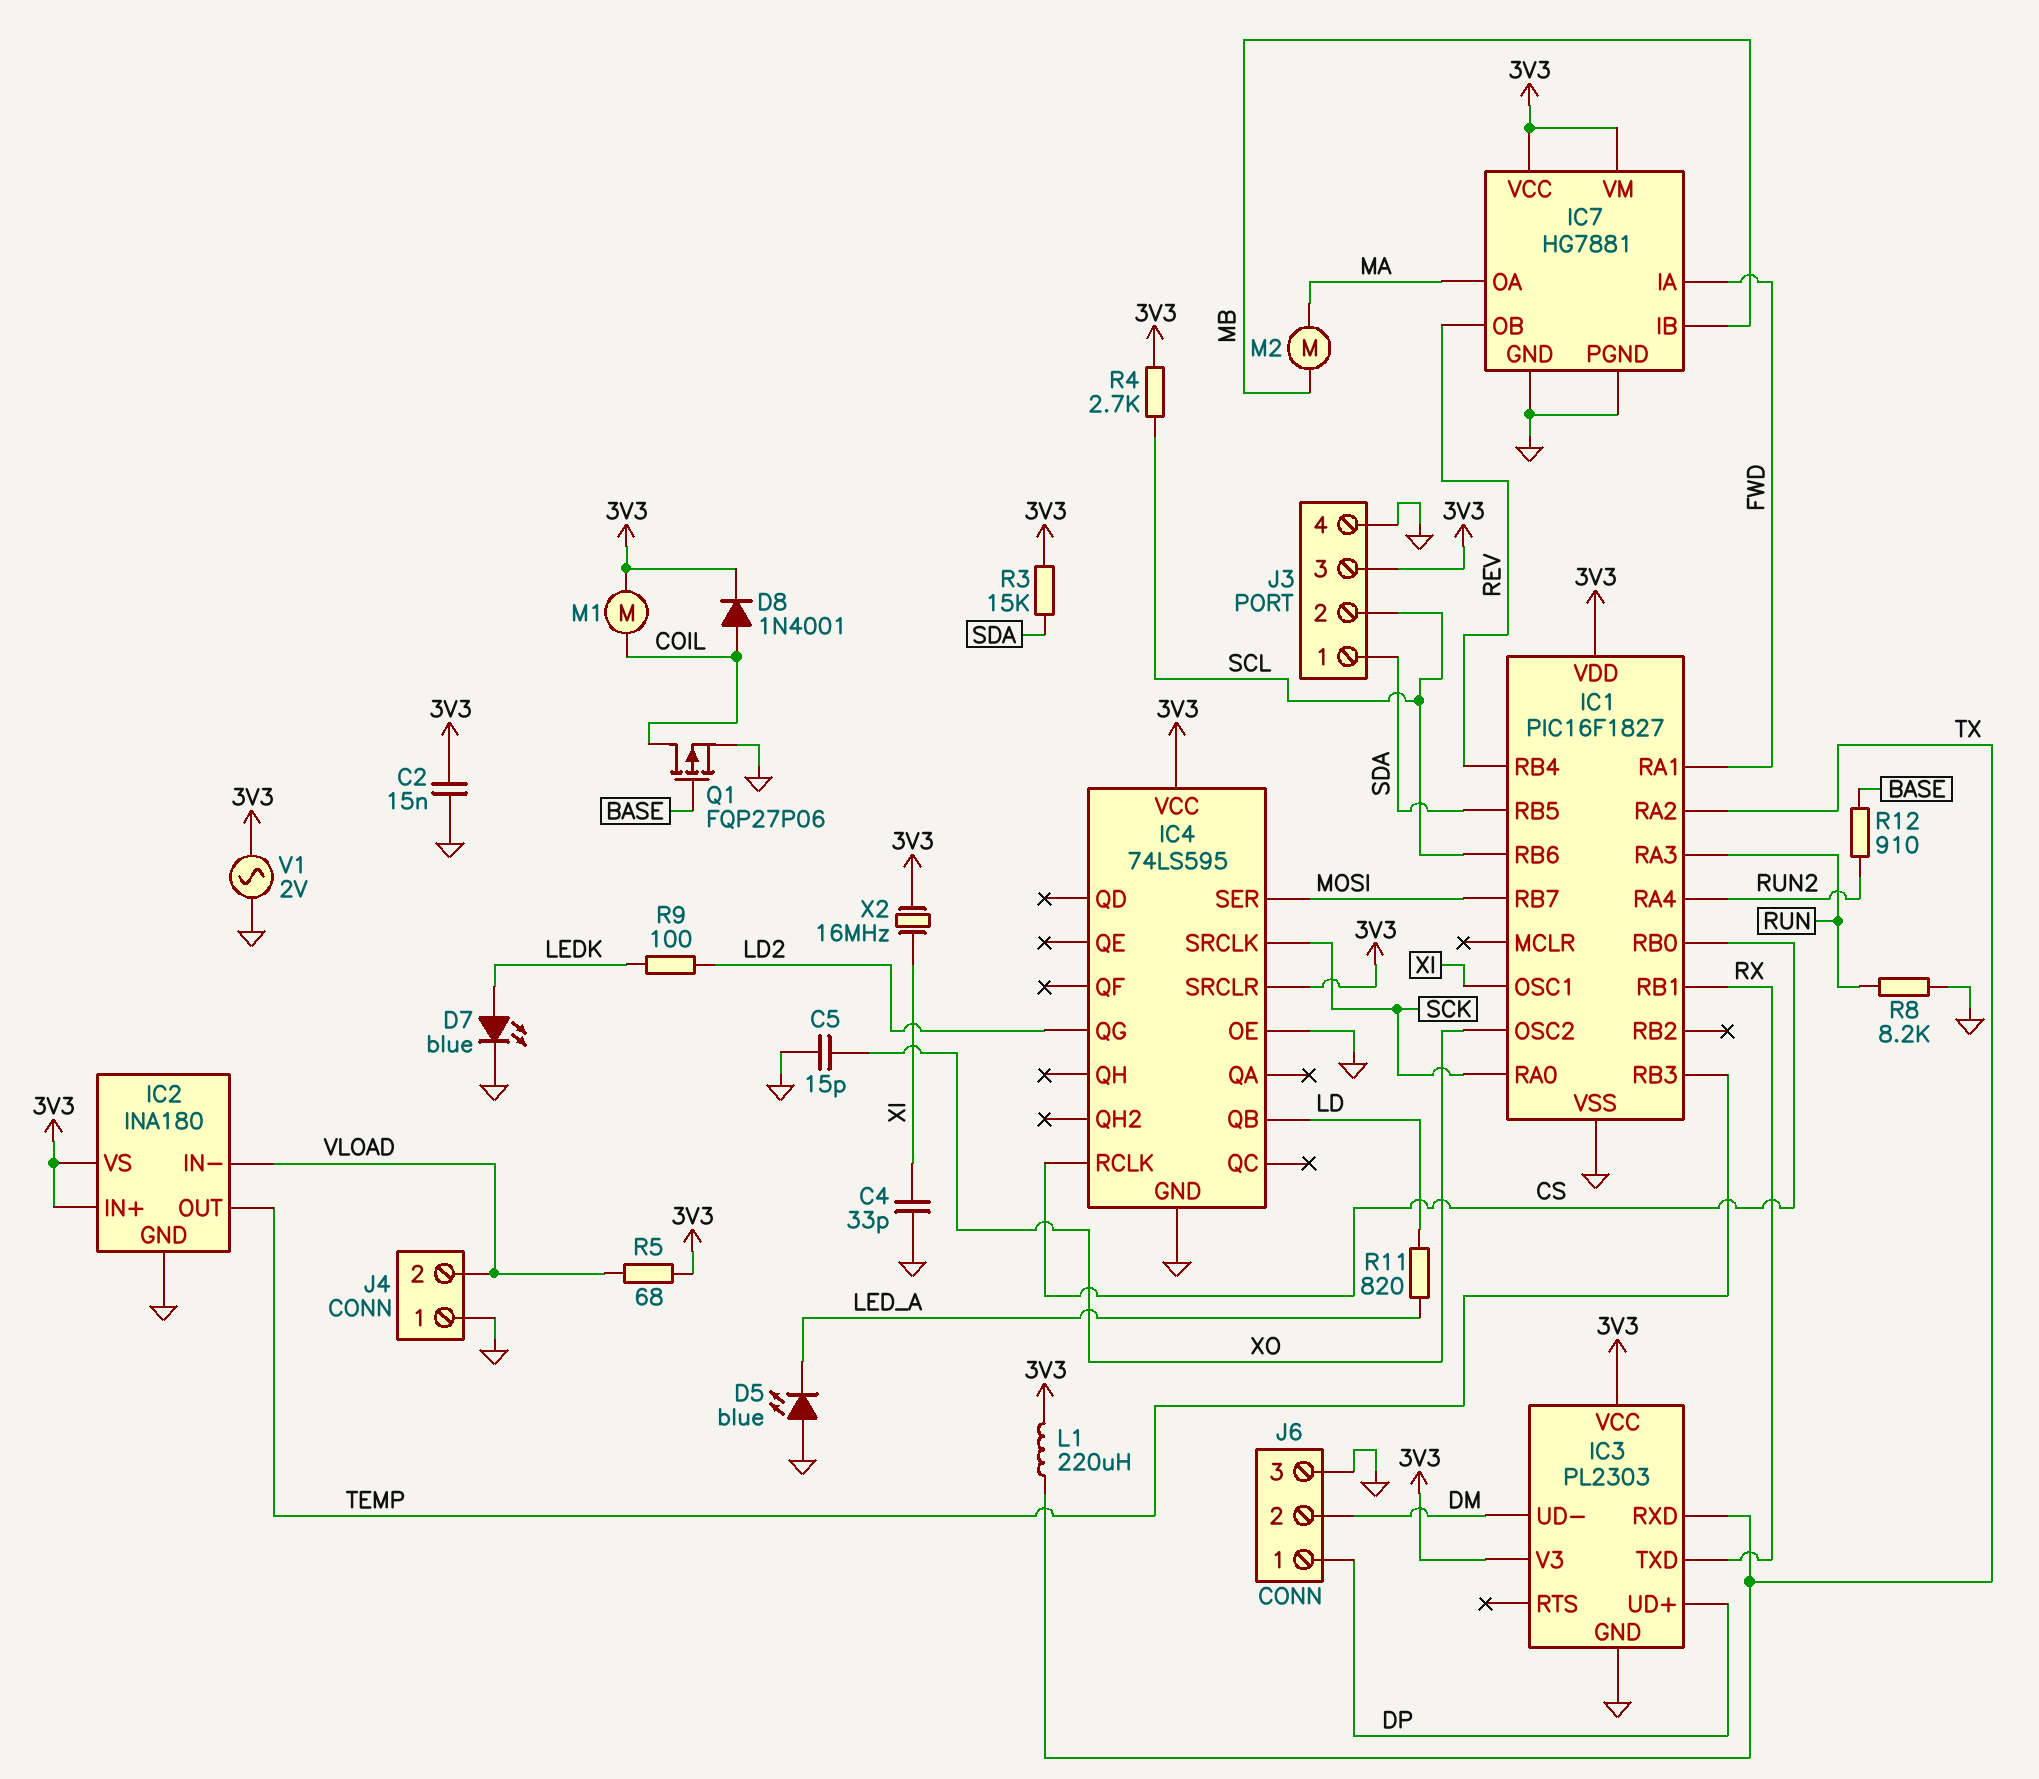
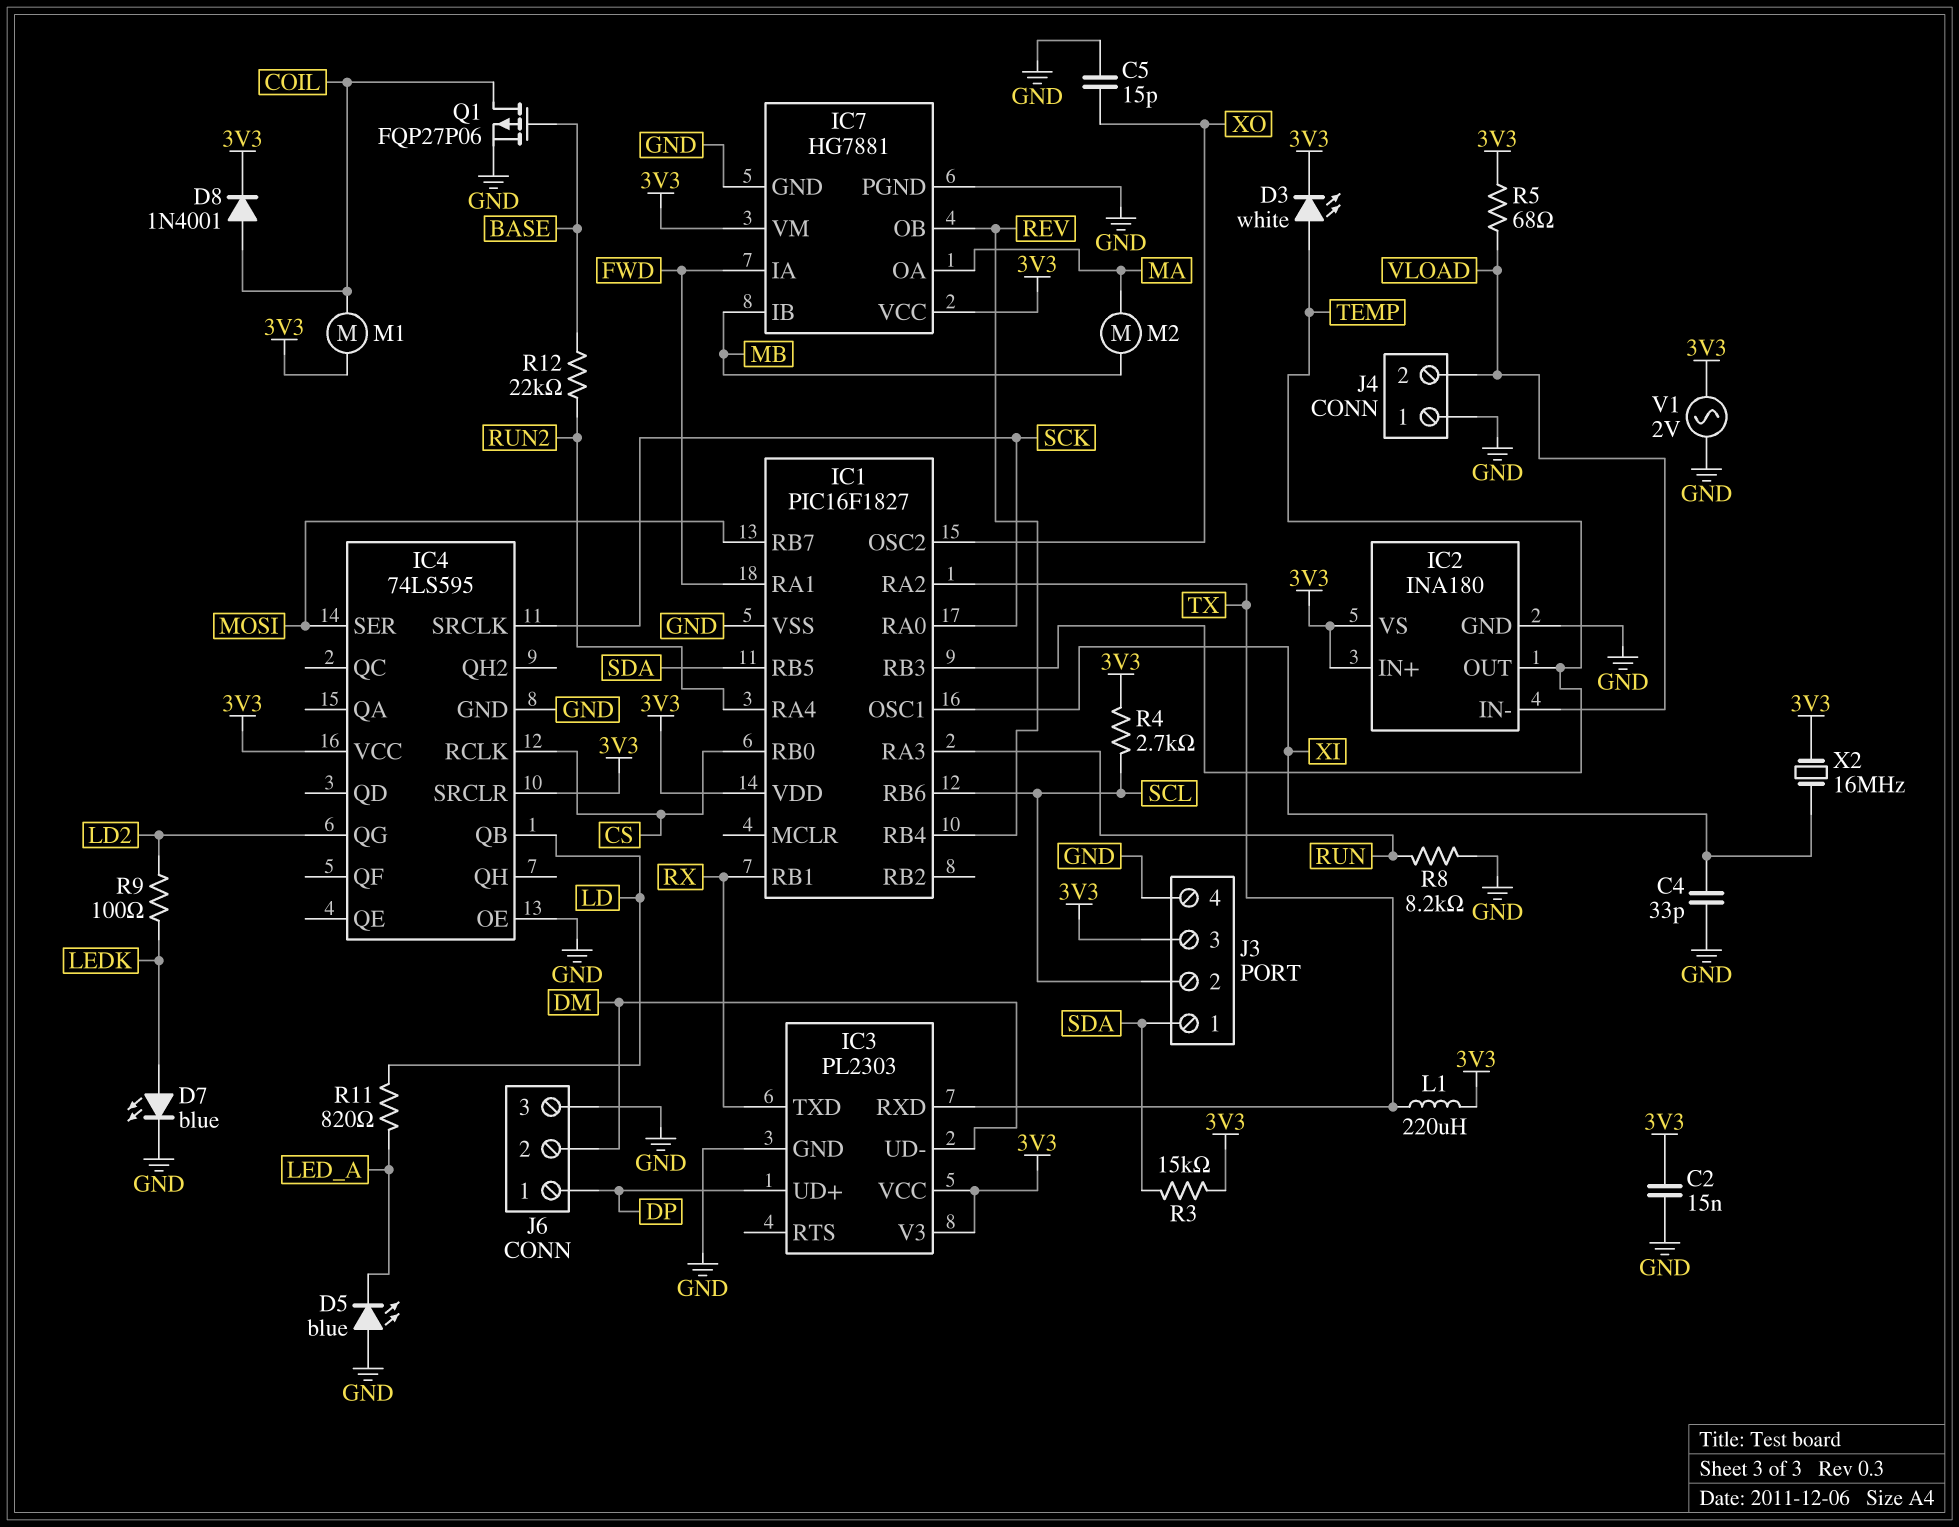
D3: none -> LED white (A TEMP, K 3V3)
R12: 910 (BASE, RUN2) -> 22k (BASE, RUN2)

